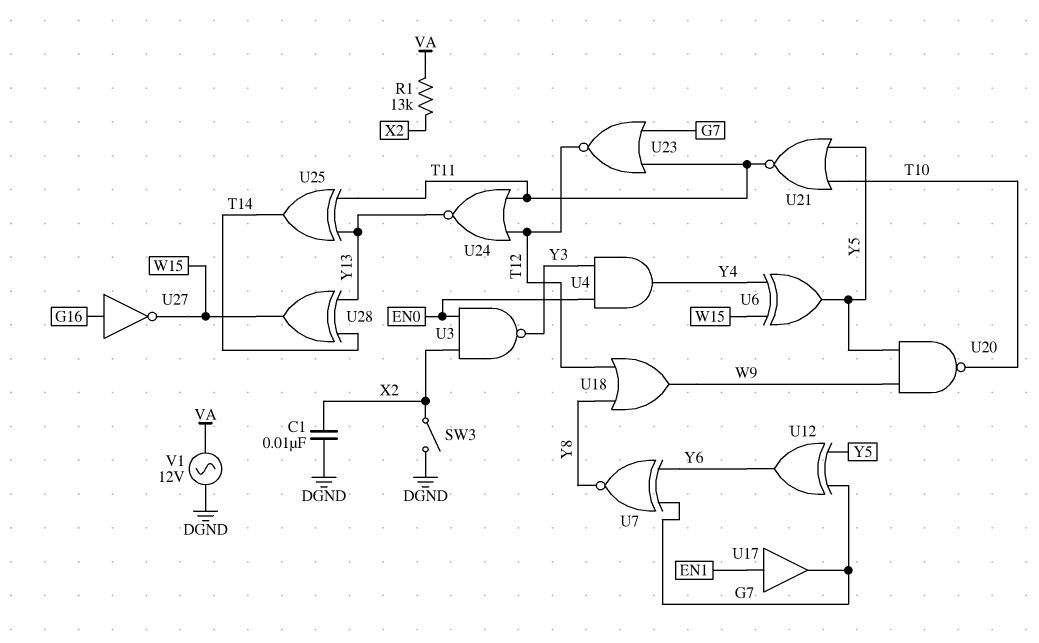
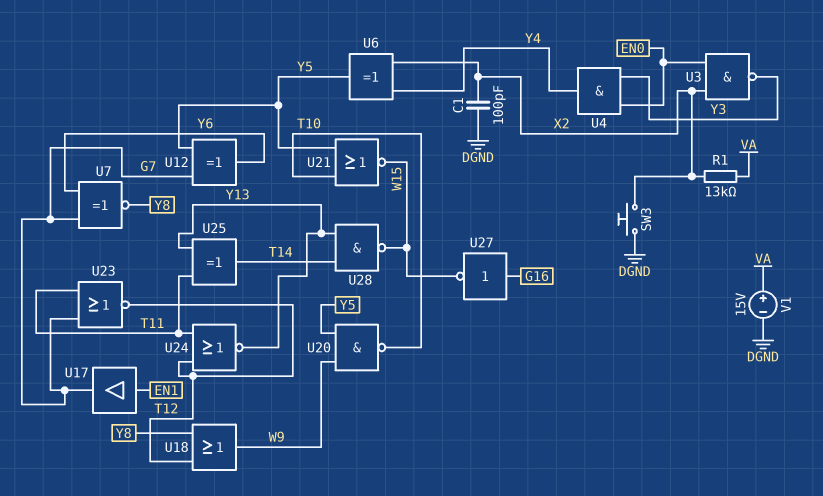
C1: 10nF (DGND, X2) -> 100pF (DGND, X2)
SW3: switch (DGND, X2) -> button (DGND, X2)
U6: XOR (in W15, in Y4, out Y5) -> XOR (in X2, in Y4, out Y5)
U21: NOR (in T10, in Y5, out T11) -> NOR (in T10, in Y5, out W15)
U28: XOR (in T14, in Y13, out W15) -> NAND (in T14, in Y13, out W15)
V1: AC 12V (DGND, VA) -> 15V (plus VA, minus DGND)

